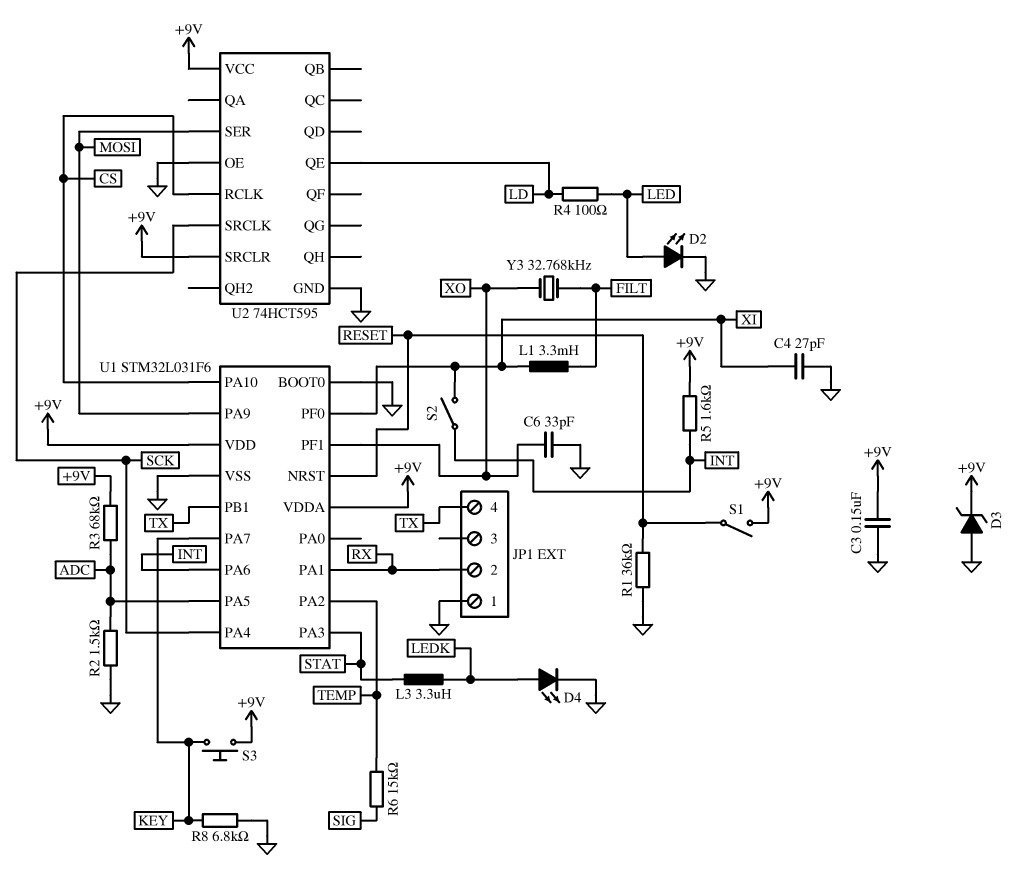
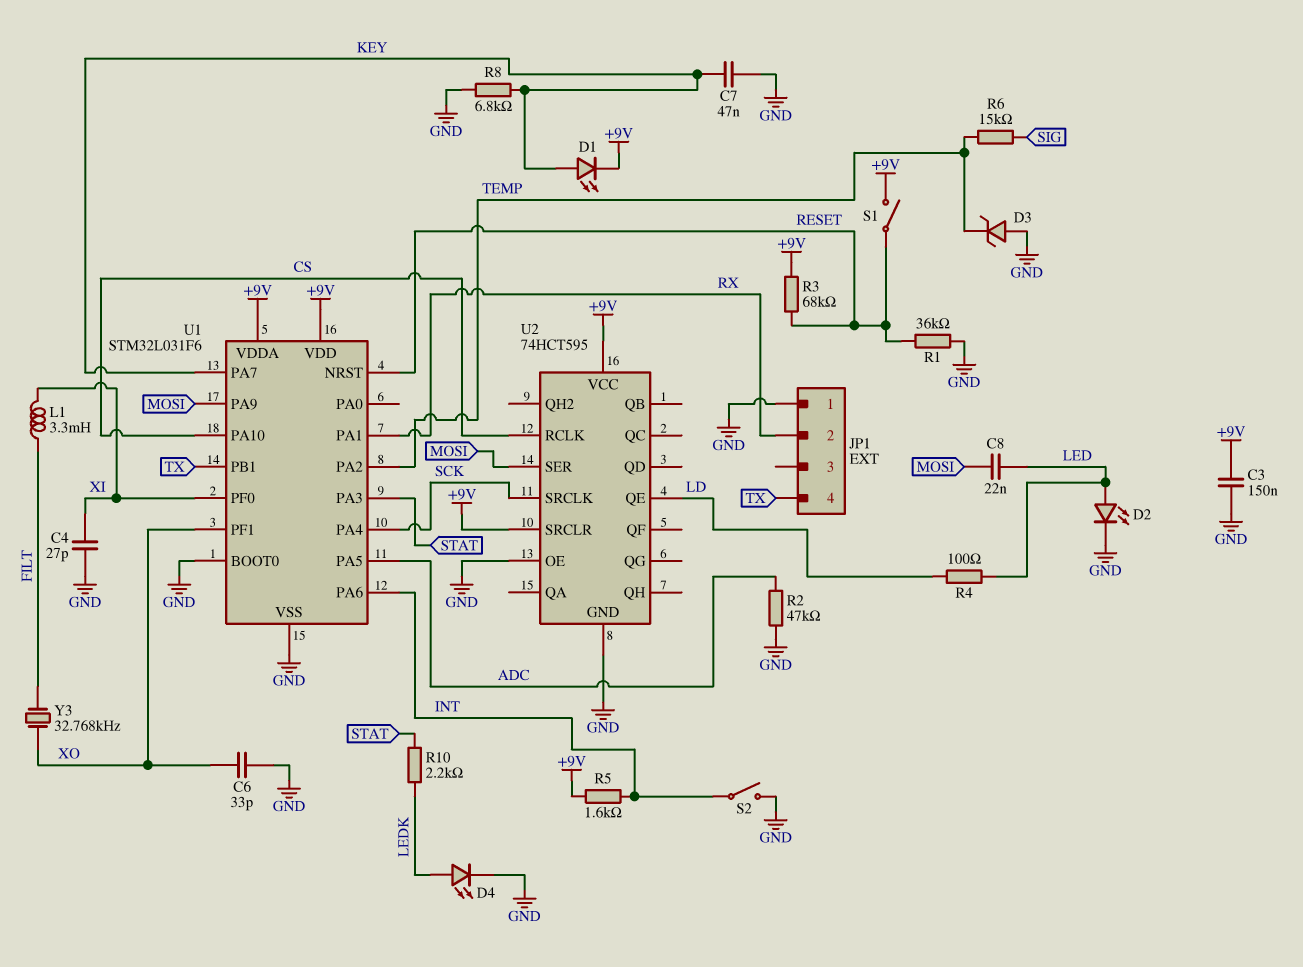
C7: none -> 47nF (GND, KEY)
C8: none -> 22nF (LED, MOSI)
D1: none -> LED (A KEY, K +9V)
D3: zener (A GND, K +9V) -> zener (A GND, K TEMP)
L3: 3.3uH (LEDK, STAT) -> none
R2: 1.5k (ADC, GND) -> 47k (ADC, GND)
R3: 68k (+9V, ADC) -> 68k (+9V, RESET)
R10: none -> 2.2k (LEDK, STAT)
S2: switch (INT, XI) -> switch (GND, INT)
S3: button (+9V, KEY) -> none

